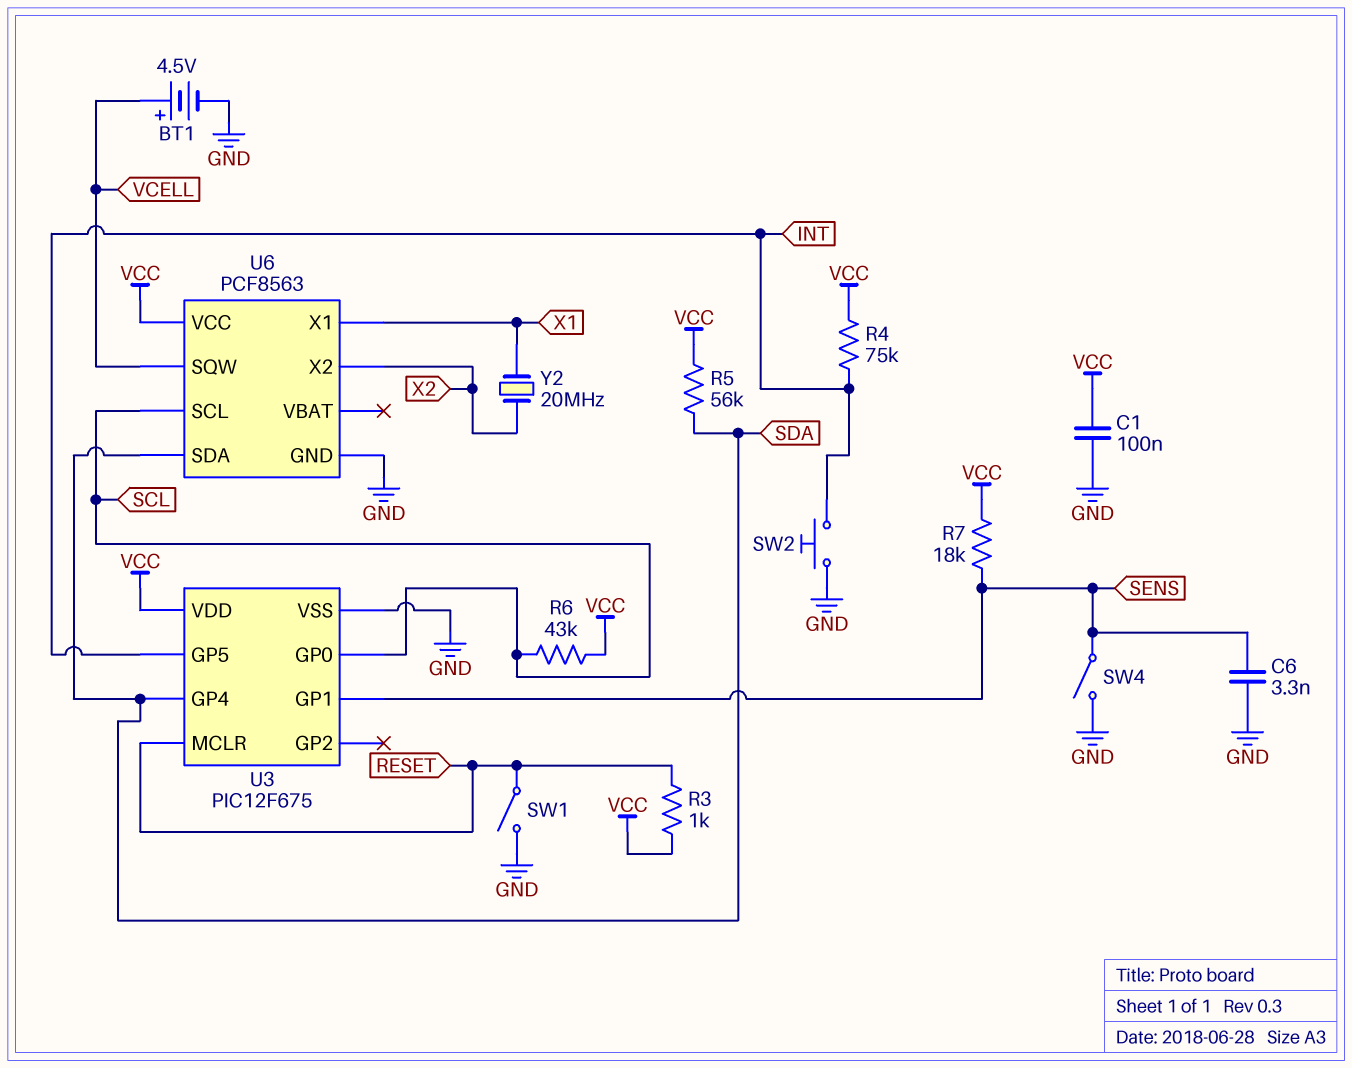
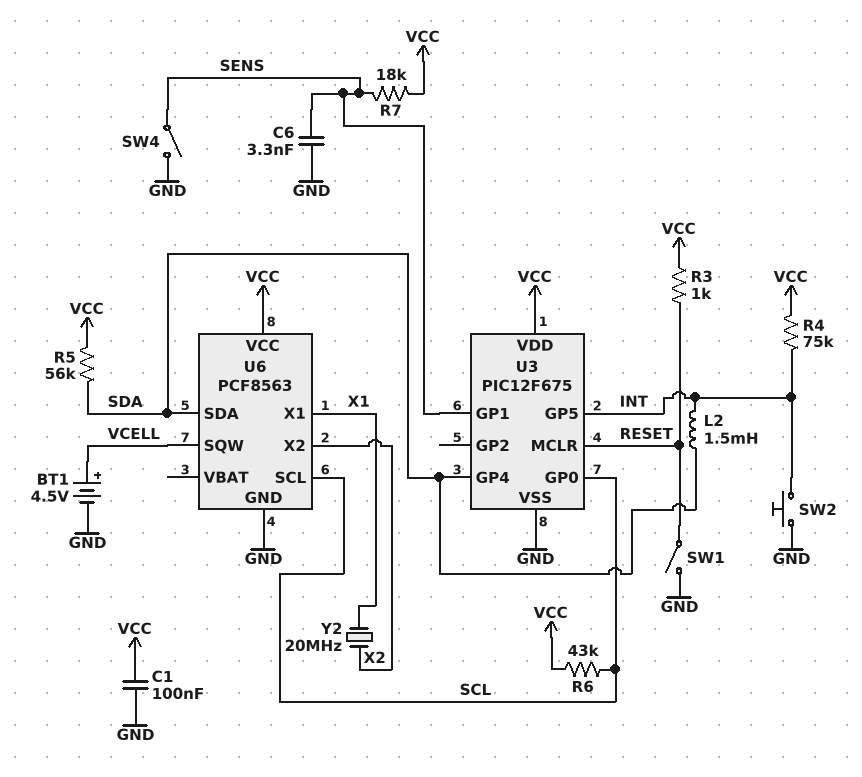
L2: none -> 1.5mH (INT, SDA)

